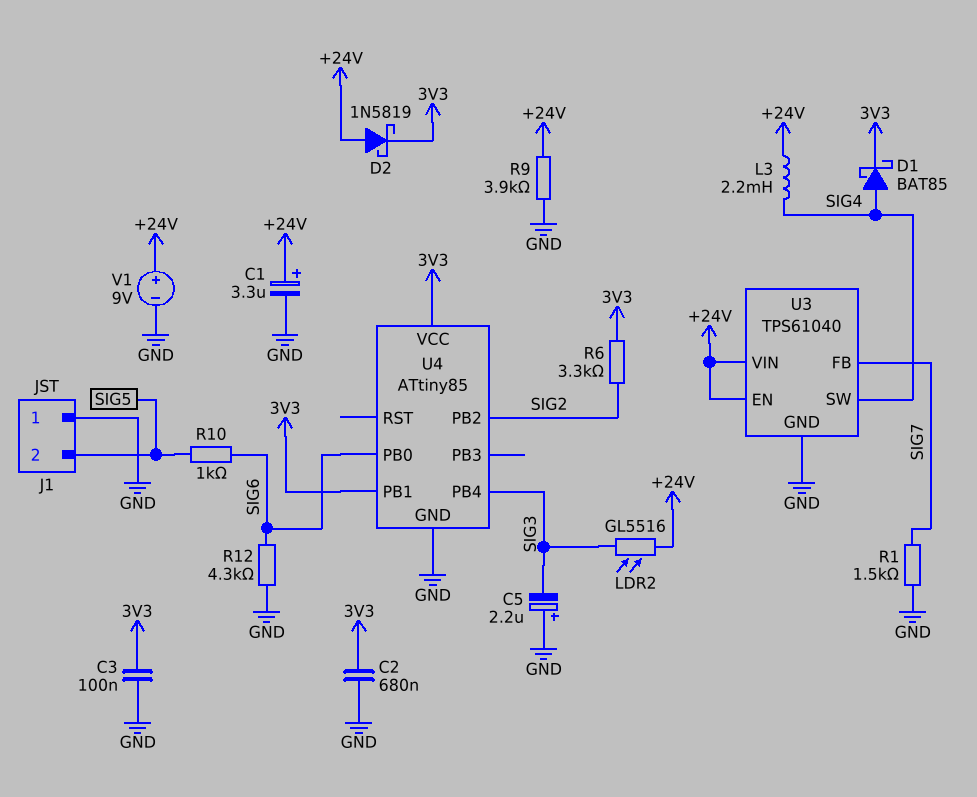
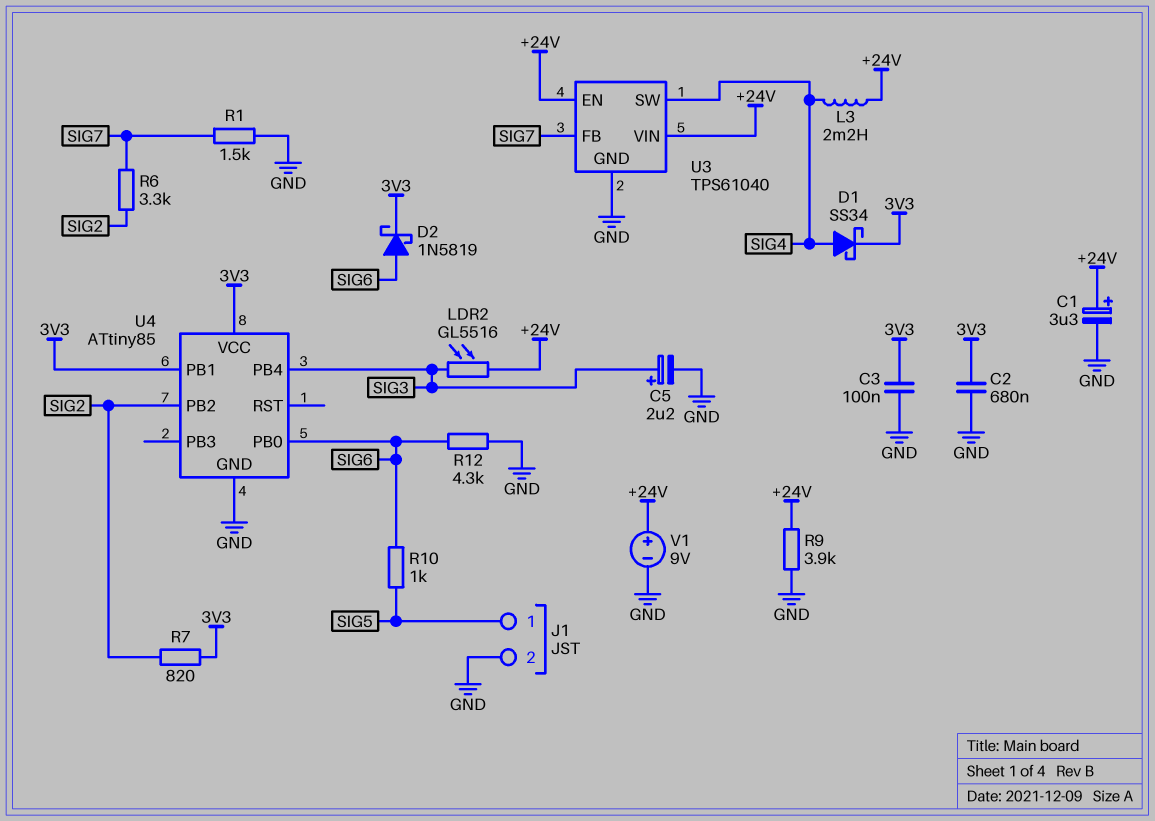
C5: 2.2uF (plus GND, minus SIG3) -> 2.2uF (plus SIG3, minus GND)
D1: schottky BAT85 (A SIG4, K 3V3) -> schottky SS34 (A SIG4, K 3V3)
D2: schottky 1N5819 (A +24V, K 3V3) -> schottky 1N5819 (A SIG6, K 3V3)
J1 pin 1: GND -> SIG5
J1 pin 2: SIG5 -> GND
R6: 3.3k (3V3, SIG2) -> 3.3k (SIG2, SIG7)
R7: none -> 820 (3V3, SIG2)

